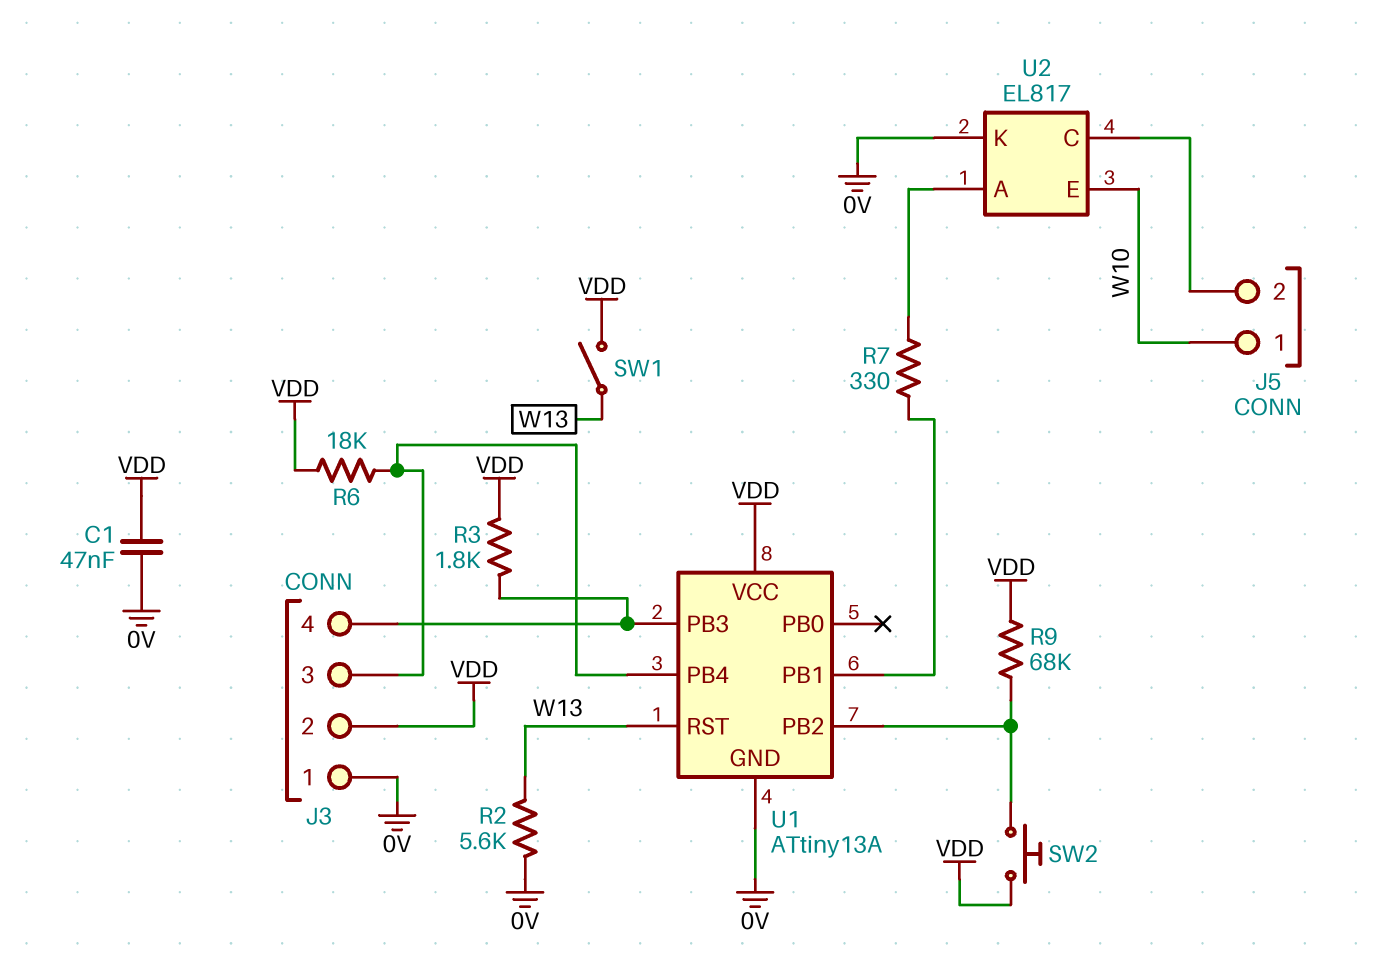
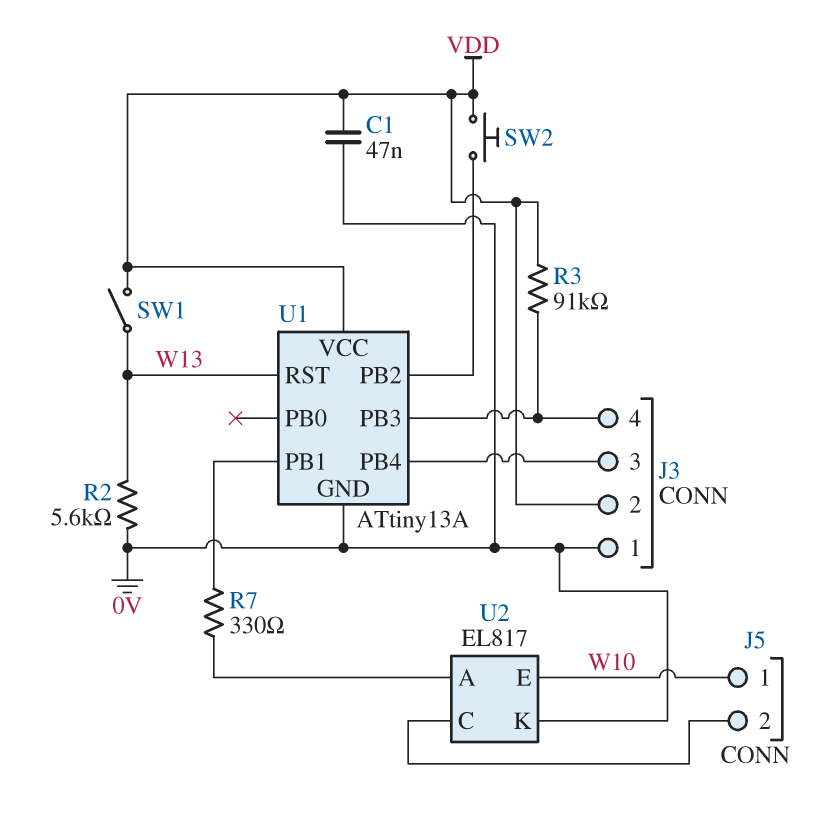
R3: 1.8k (J3/4, VDD) -> 91k (J3/4, VDD)
R6: 18k (J3/3, VDD) -> none
R9: 68k (U1/PB2, VDD) -> none

